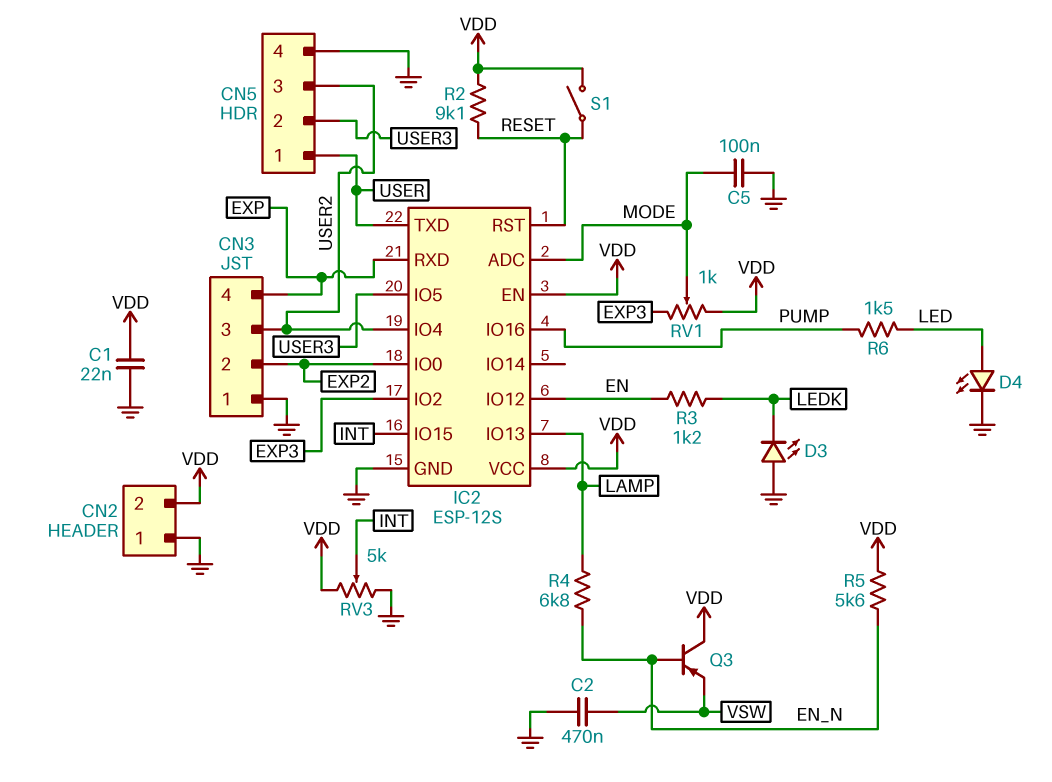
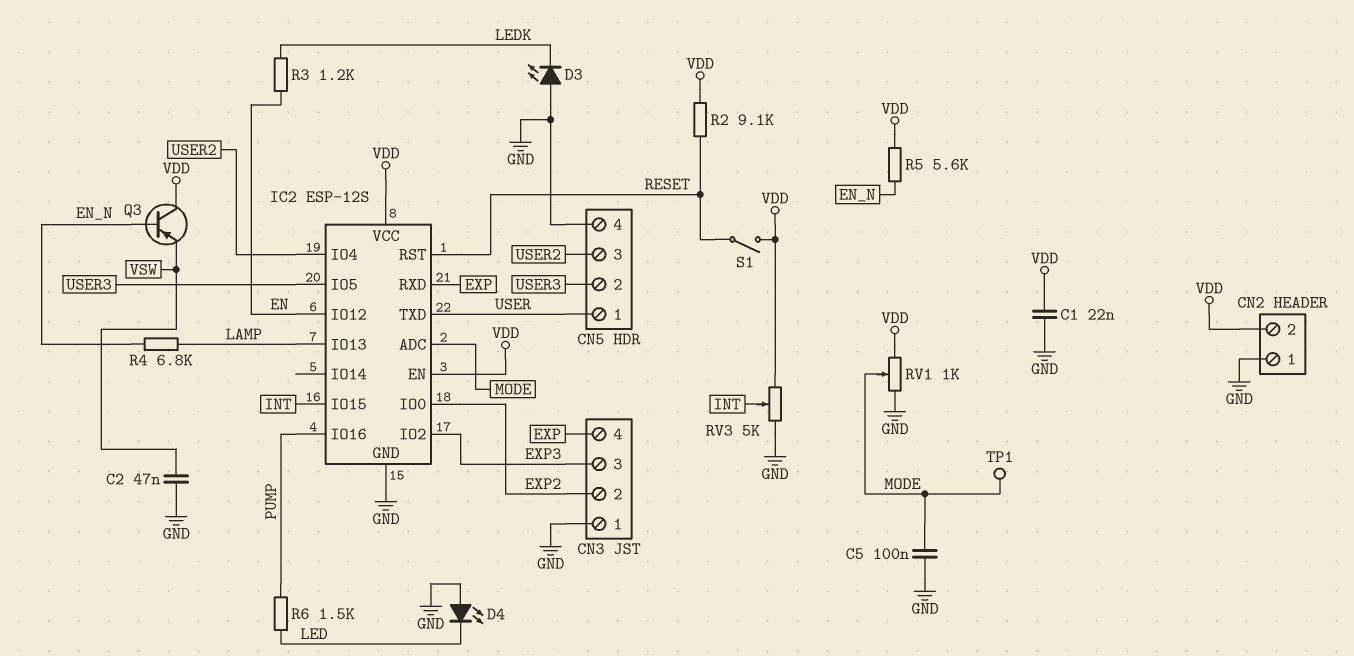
C2: 470nF (GND, VSW) -> 47nF (GND, VSW)
CN3 pin 3: USER2 -> EXP3
D4: LED (A LED, K GND) -> LED (A GND, K LED)
RV1: 1k (EXP3, VDD, wiper MODE) -> 1k (GND, VDD, wiper MODE)
TP1: none -> test point (MODE)

